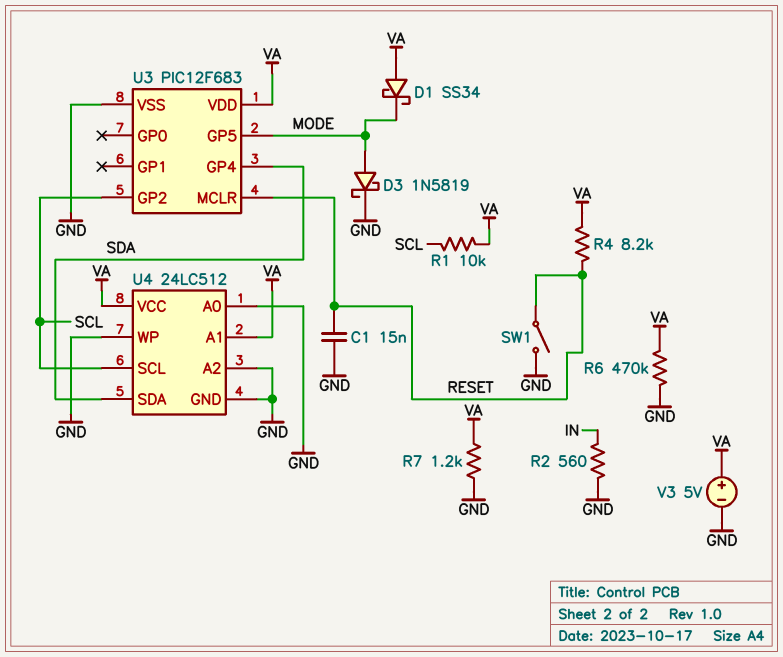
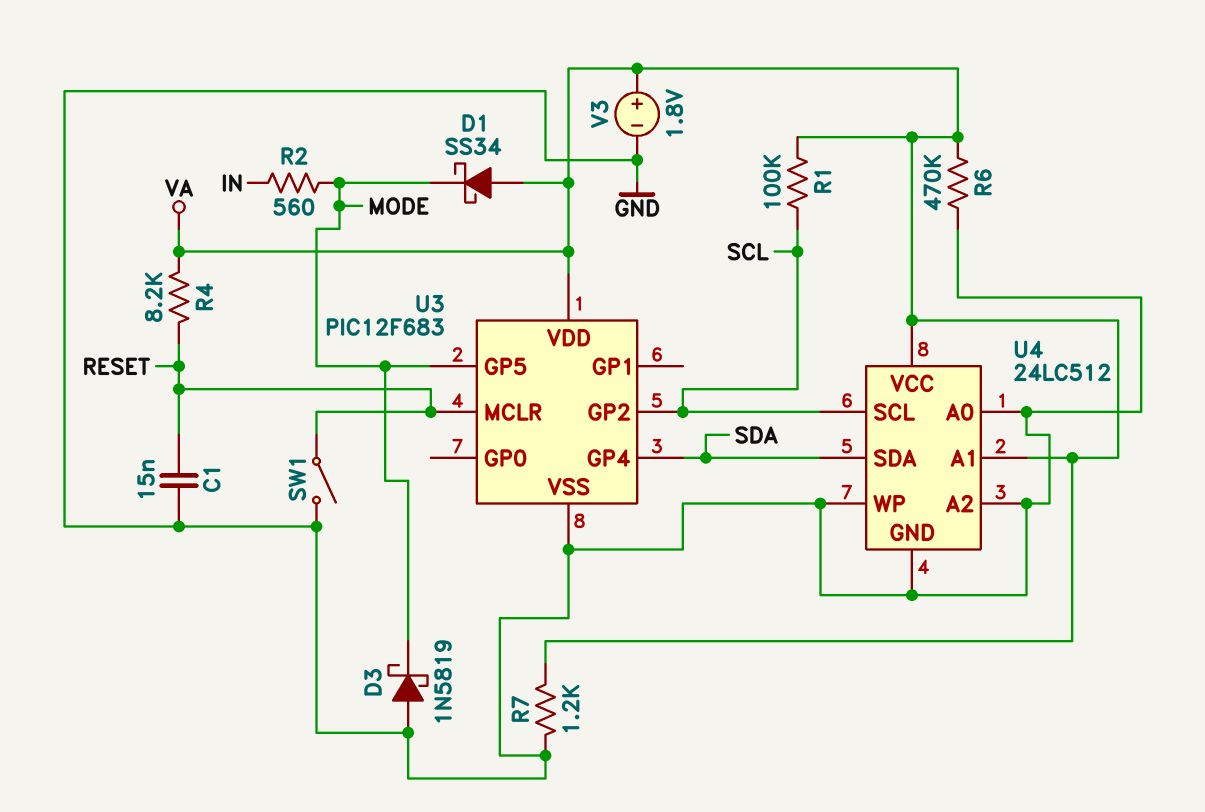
D3: schottky 1N5819 (A MODE, K GND) -> schottky 1N5819 (A GND, K MODE)
R1: 10k (SCL, VA) -> 100k (SCL, VA)
R2: 560 (GND, IN) -> 560 (IN, MODE)
V3: 5V (plus VA, minus GND) -> 1.8V (plus VA, minus GND)

